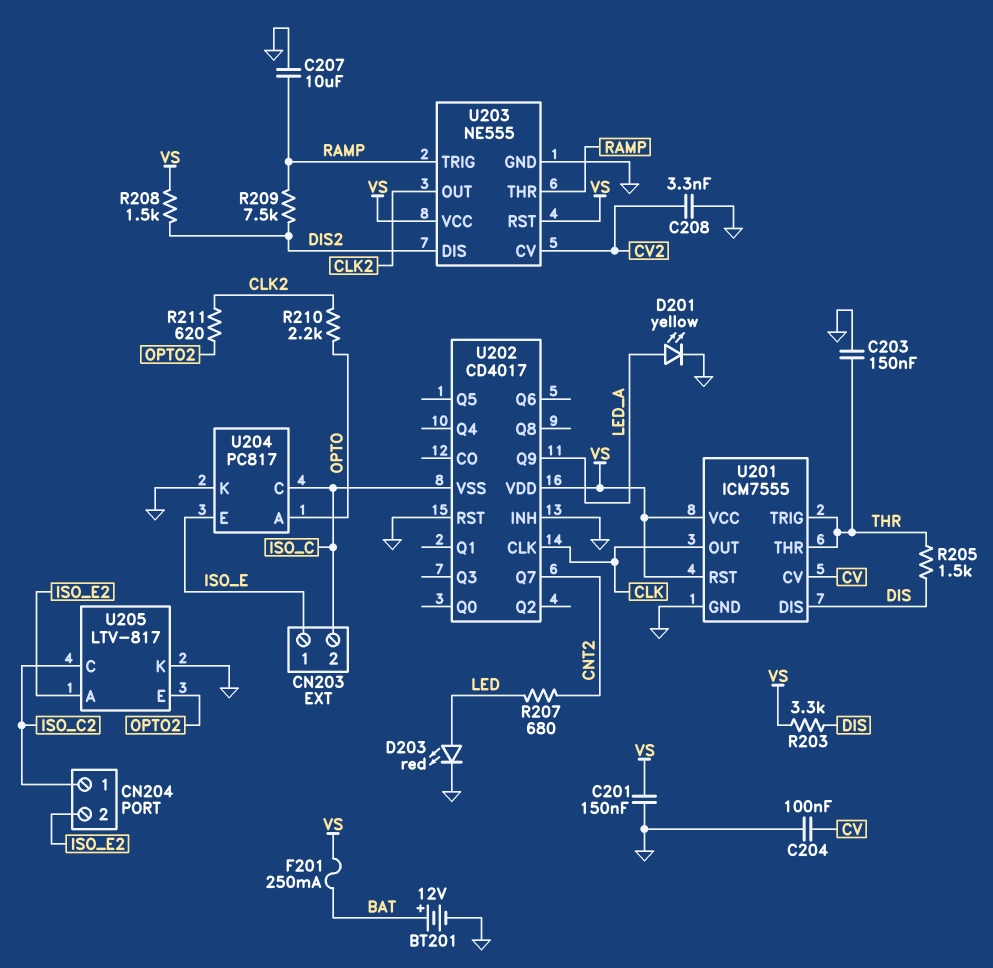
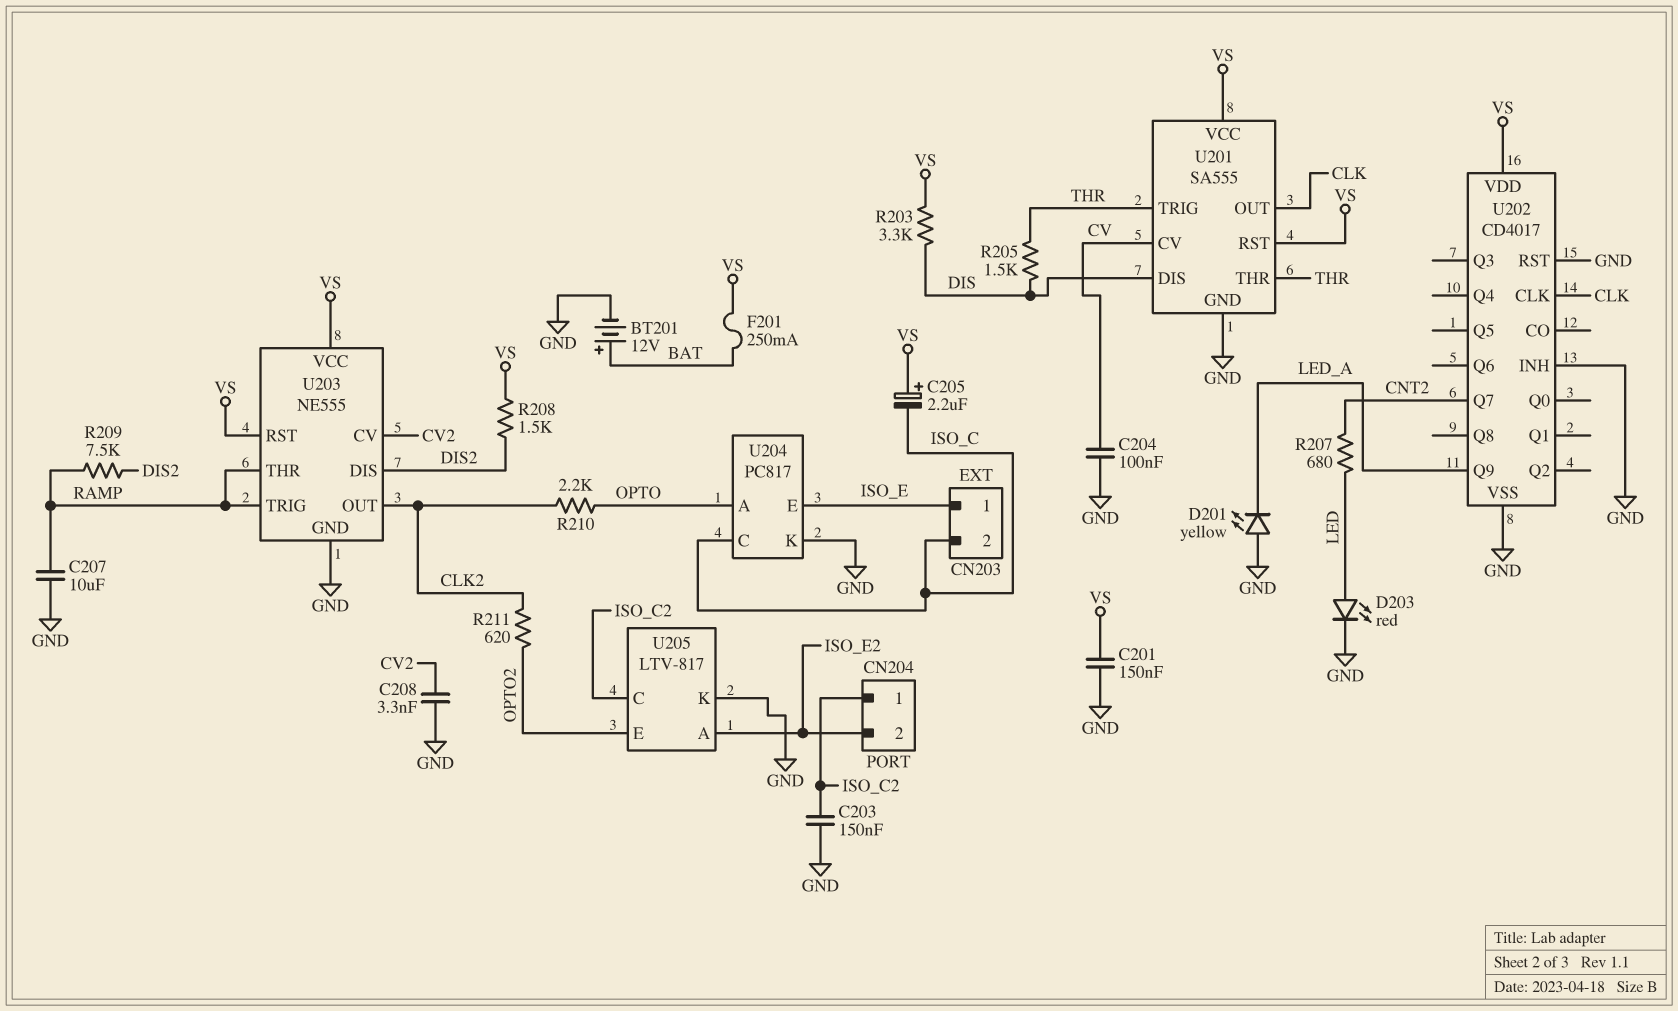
C203: 150nF (GND, THR) -> 150nF (GND, ISO_C2)
C205: none -> 2.2uF (plus VS, minus ISO_C)
D201: LED yellow (A LED_A, K GND) -> LED yellow (A GND, K LED_A)
U201: ICM7555 -> SA555
U202 pin VSS: ISO_C -> GND

